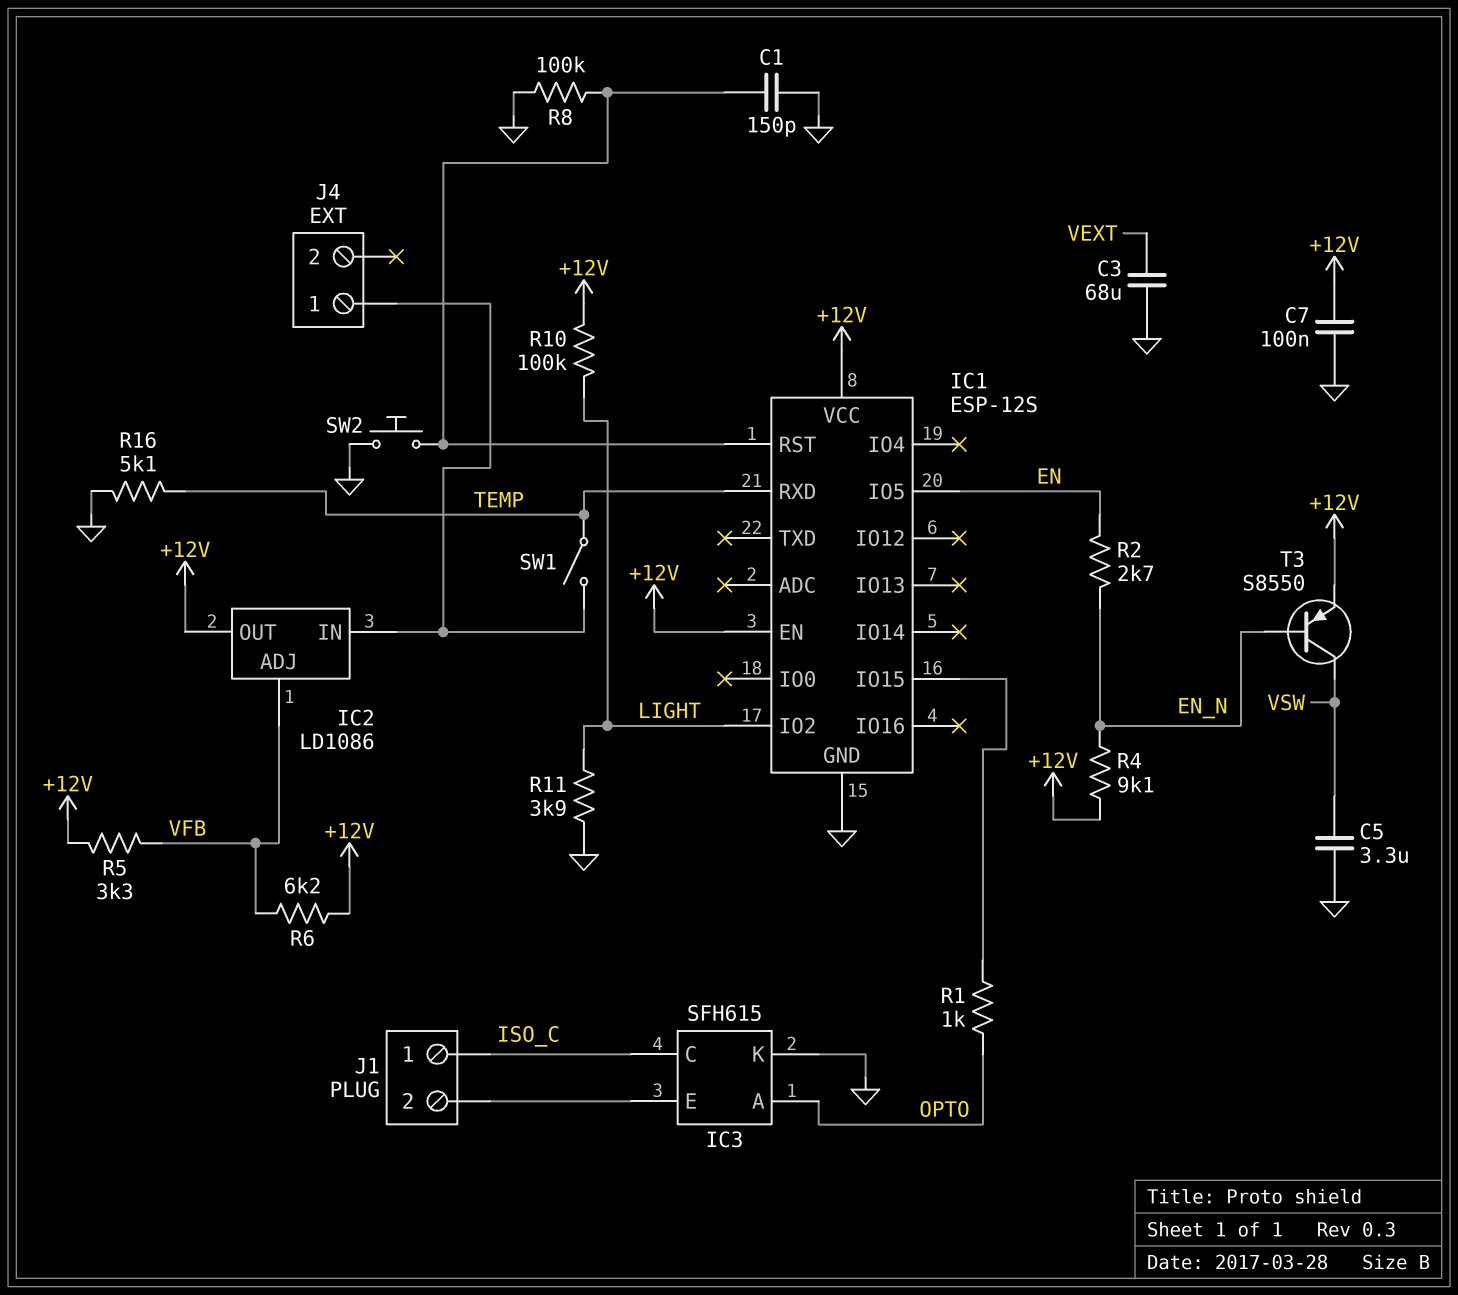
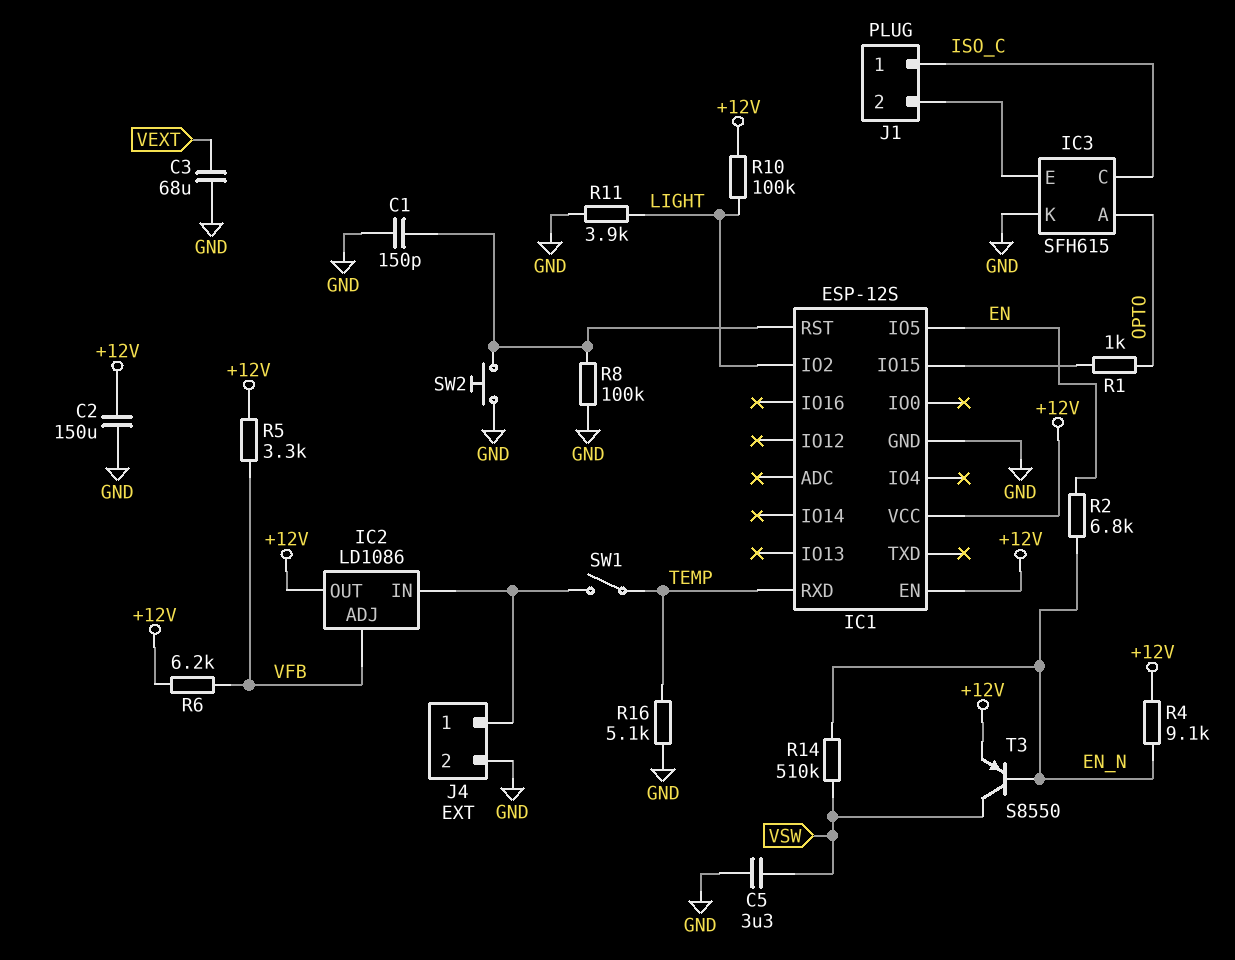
C2: none -> 150uF (+12V, GND)
C7: 100nF (+12V, GND) -> none
J4 pin 2: none -> GND
R2: 2.7k (EN, EN_N) -> 6.8k (EN, EN_N)
R14: none -> 510k (EN_N, VSW)

